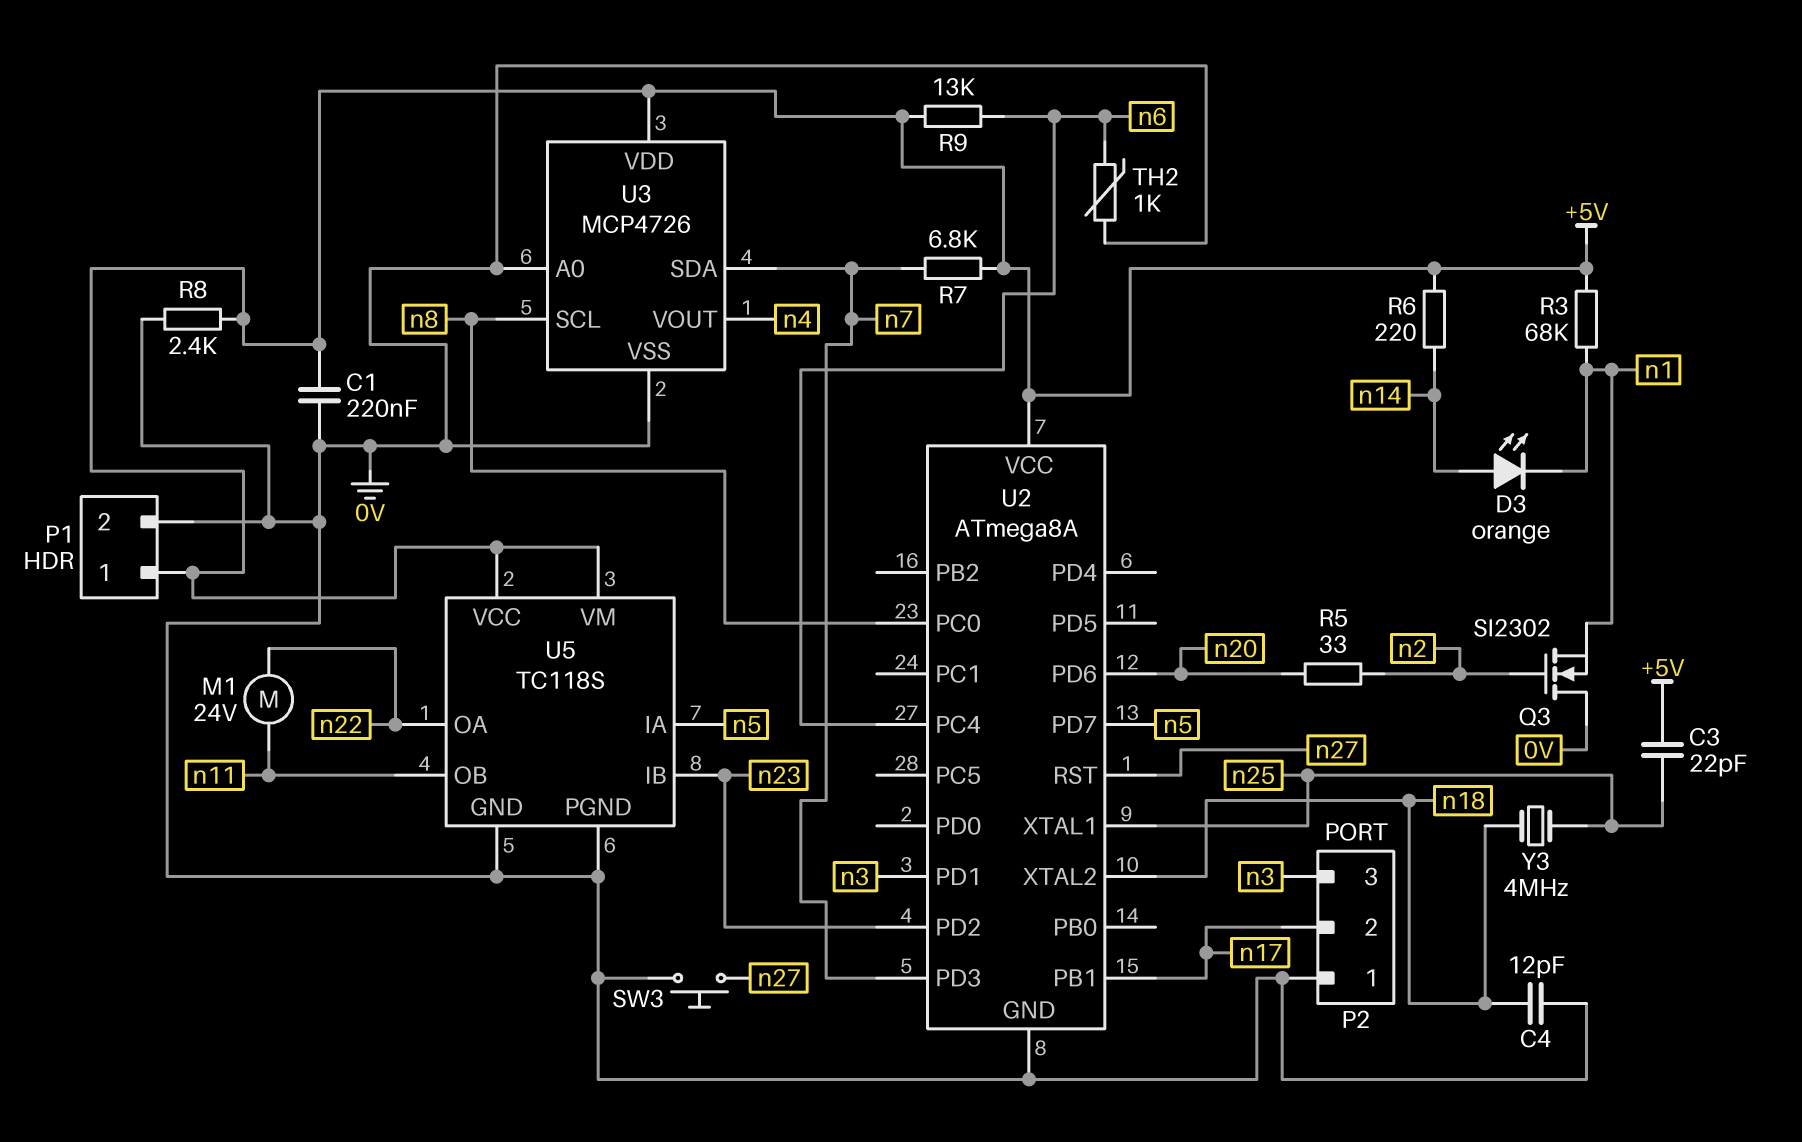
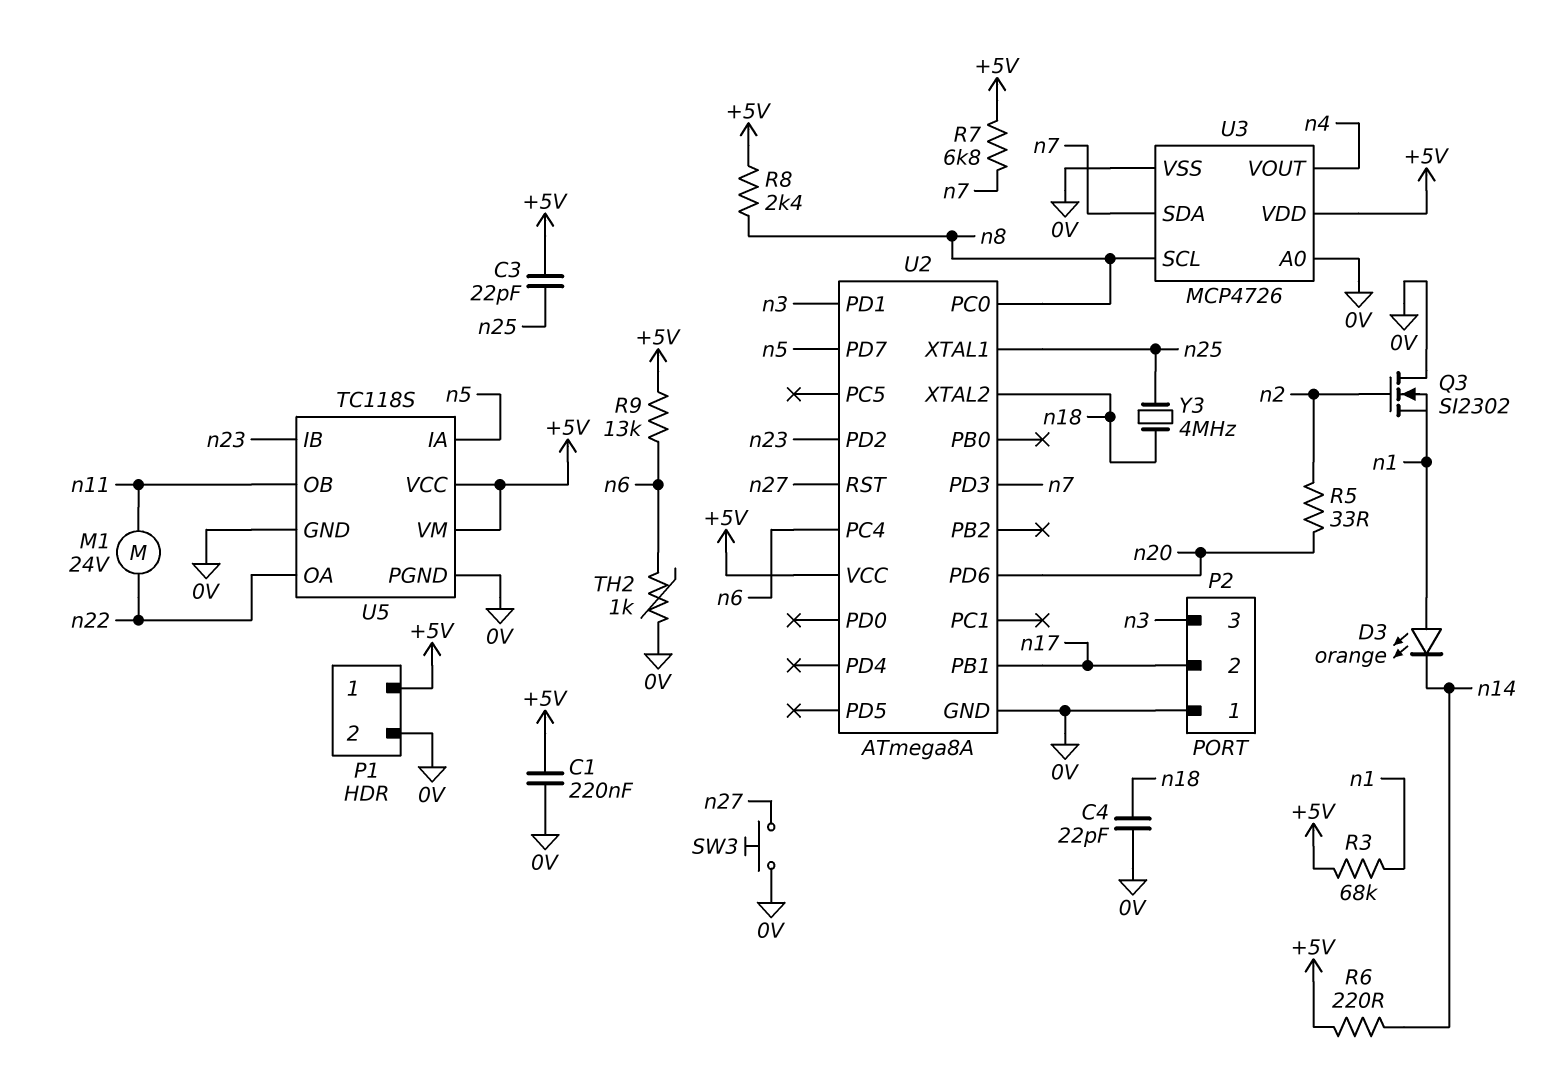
C4: 12pF (0V, n18) -> 22pF (0V, n18)
D3: LED orange (A n14, K n1) -> LED orange (A n1, K n14)
R8: 2.4k (+5V, 0V) -> 2.4k (+5V, n8)

